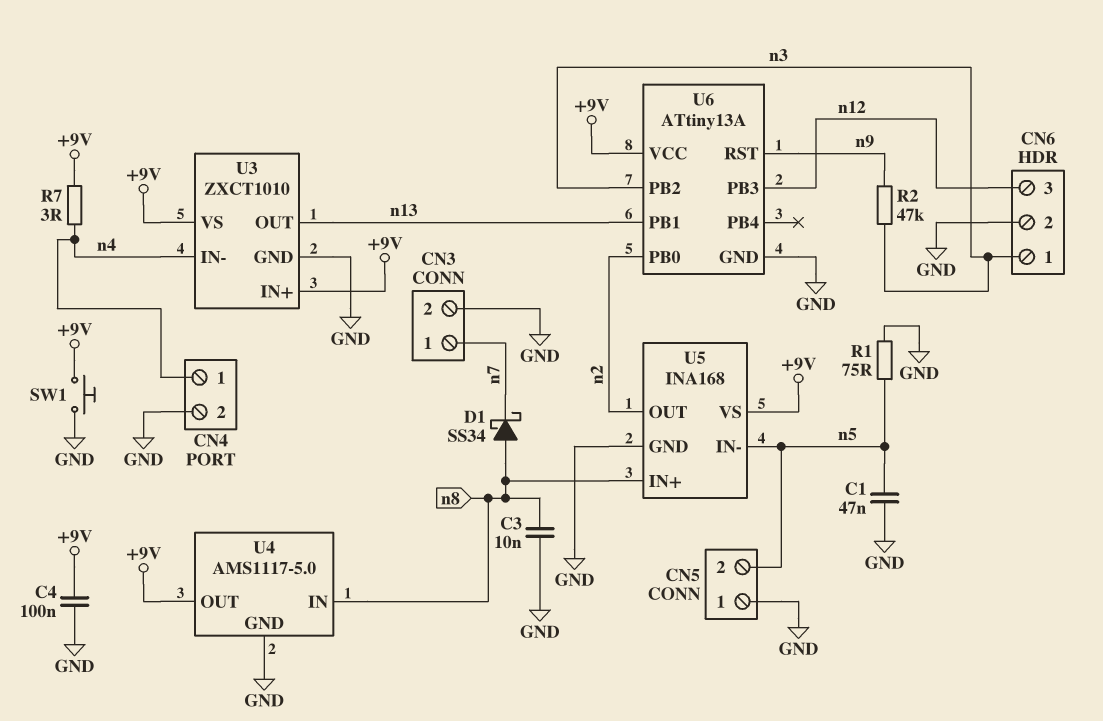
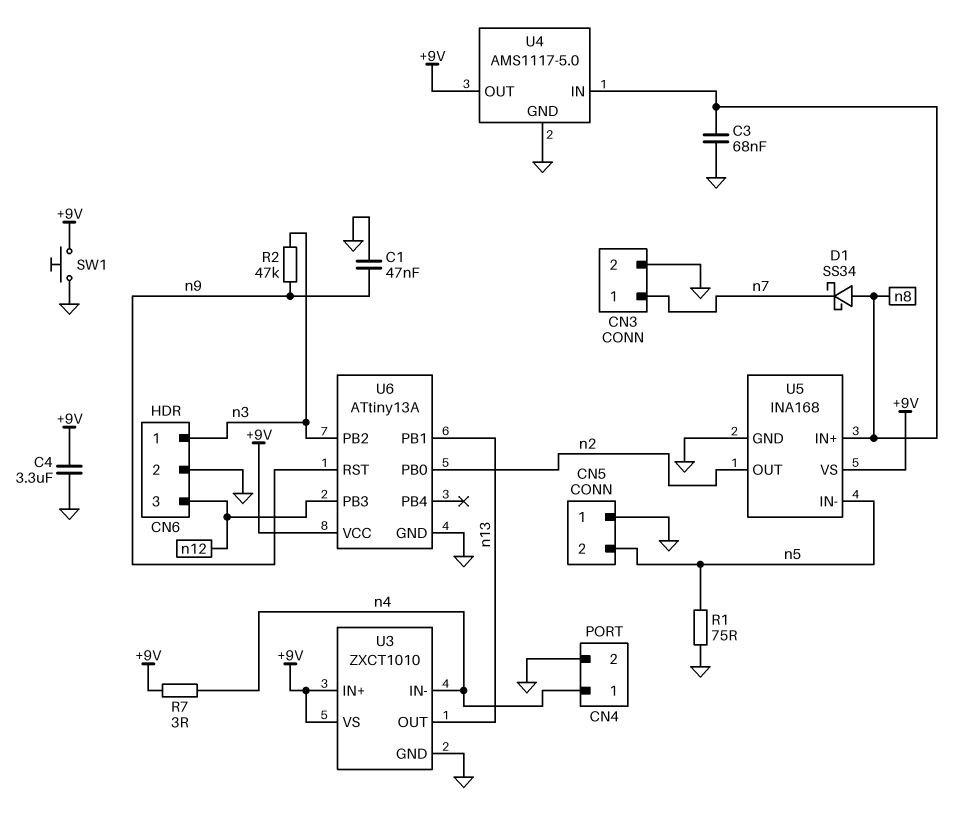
C1: 47nF (GND, n5) -> 47nF (GND, n9)
C3: 10nF (GND, n8) -> 68nF (GND, n8)
C4: 100nF (+9V, GND) -> 3.3uF (+9V, GND)

